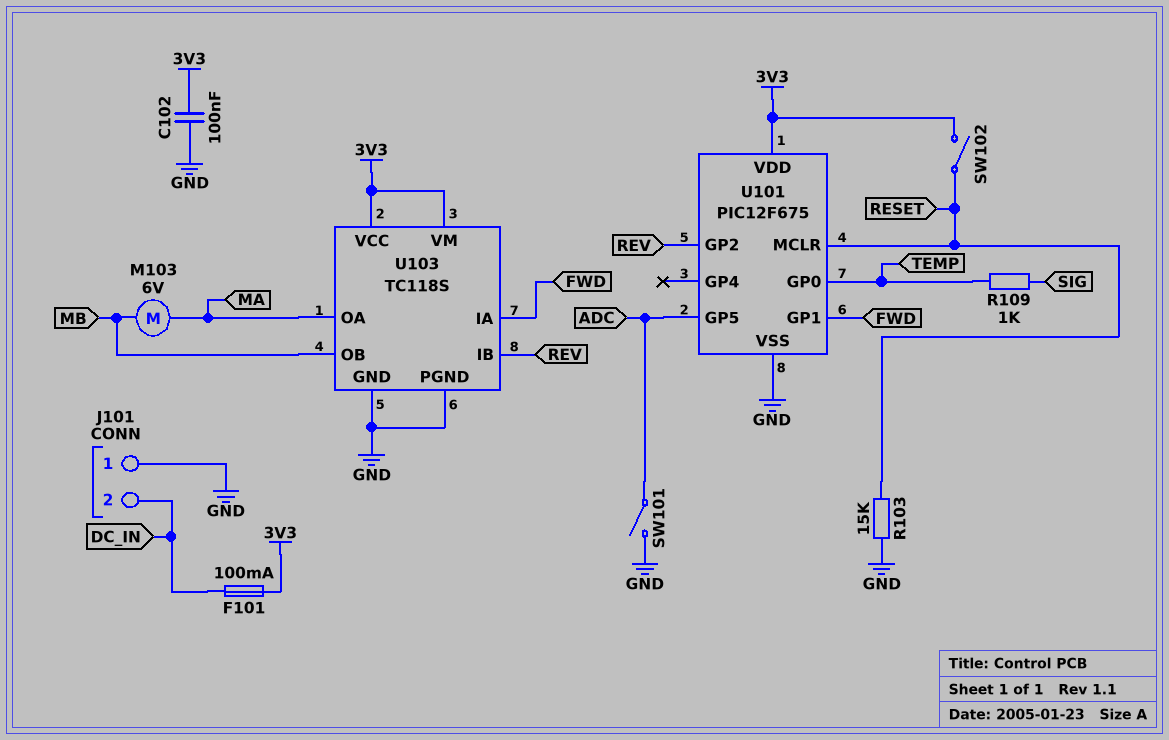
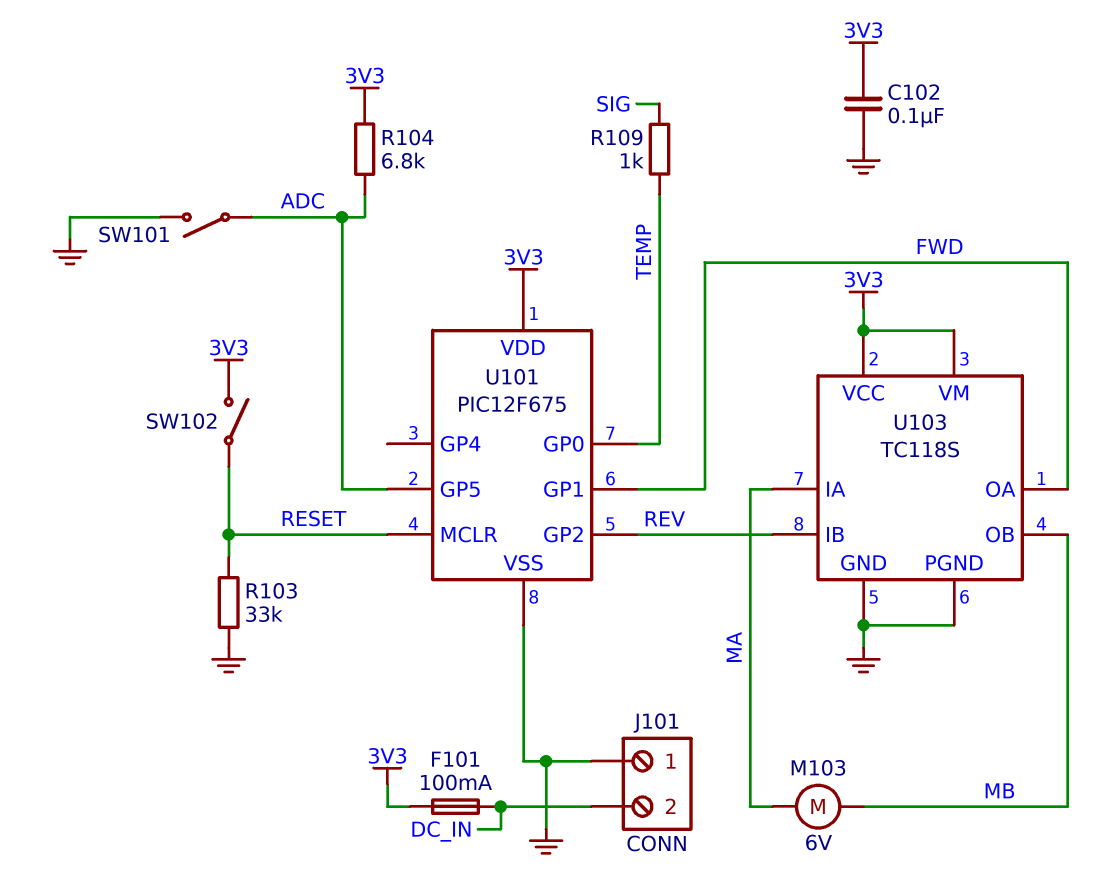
R103: 15k (GND, RESET) -> 33k (GND, RESET)
R104: none -> 6.8k (3V3, ADC)
U103 pin IA: FWD -> MA
U103 pin OA: MA -> FWD

